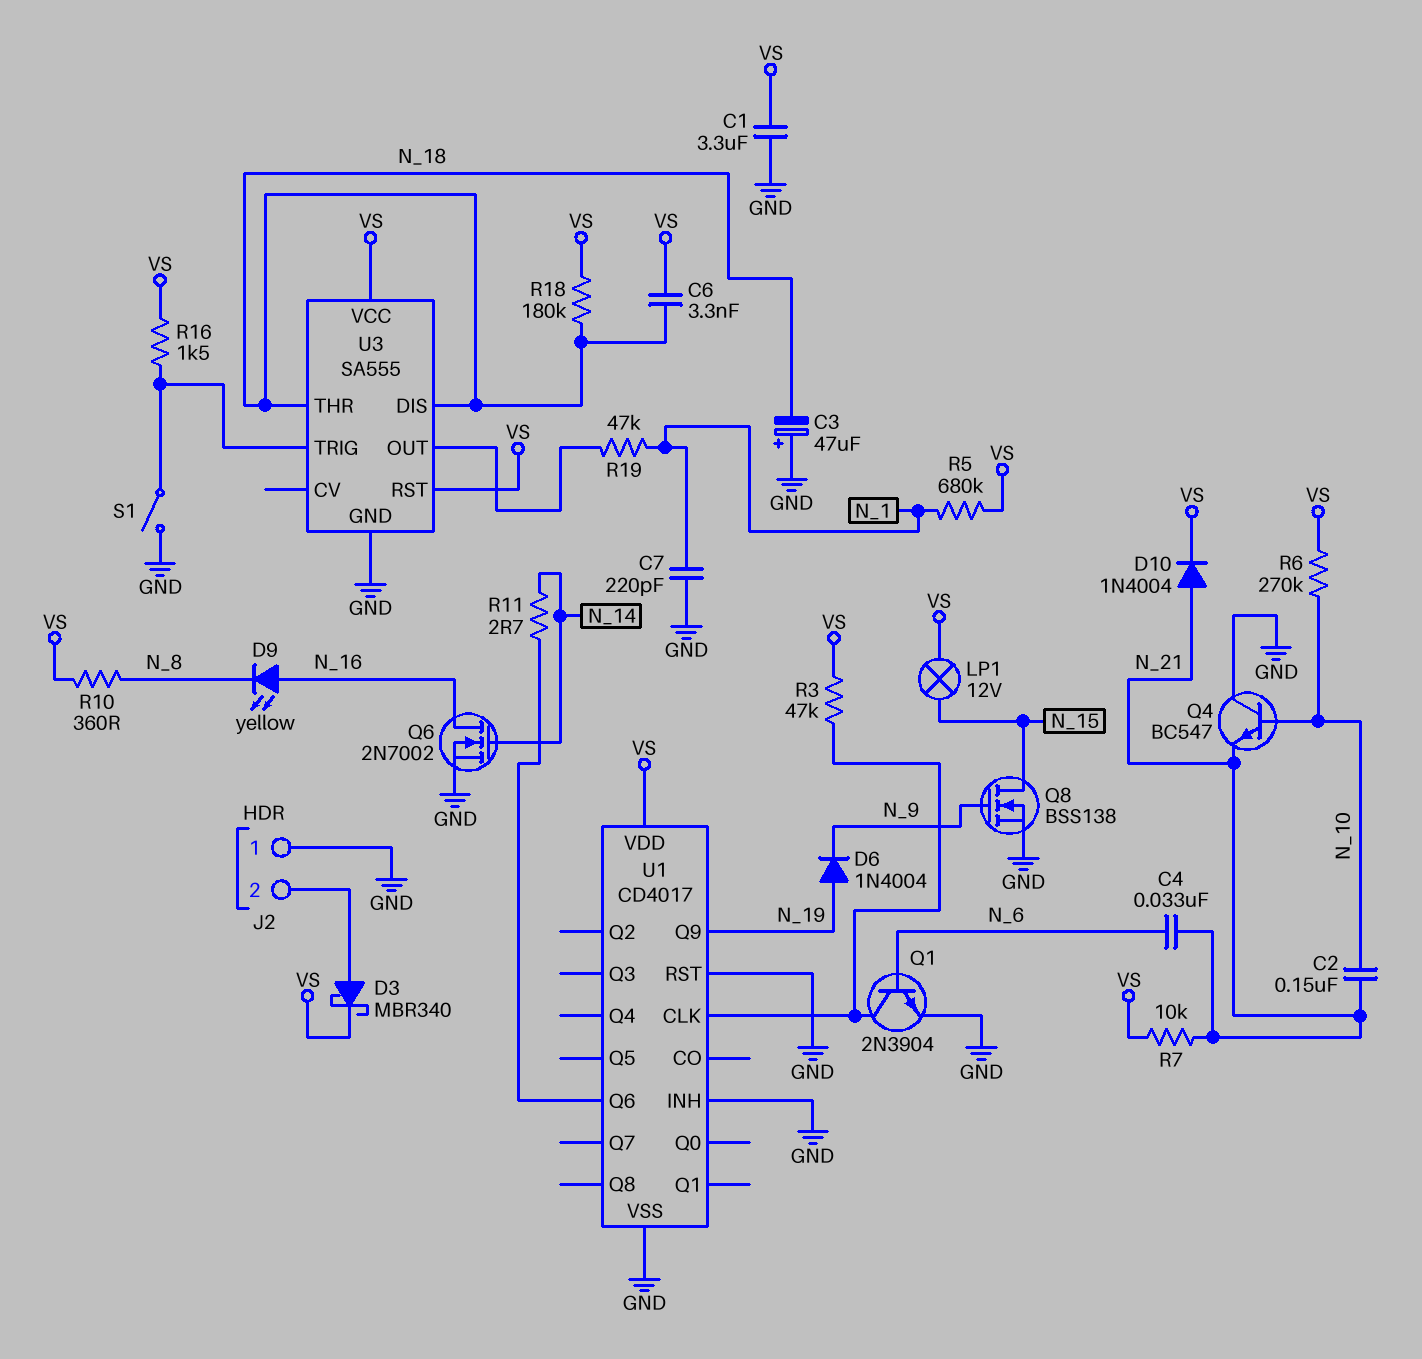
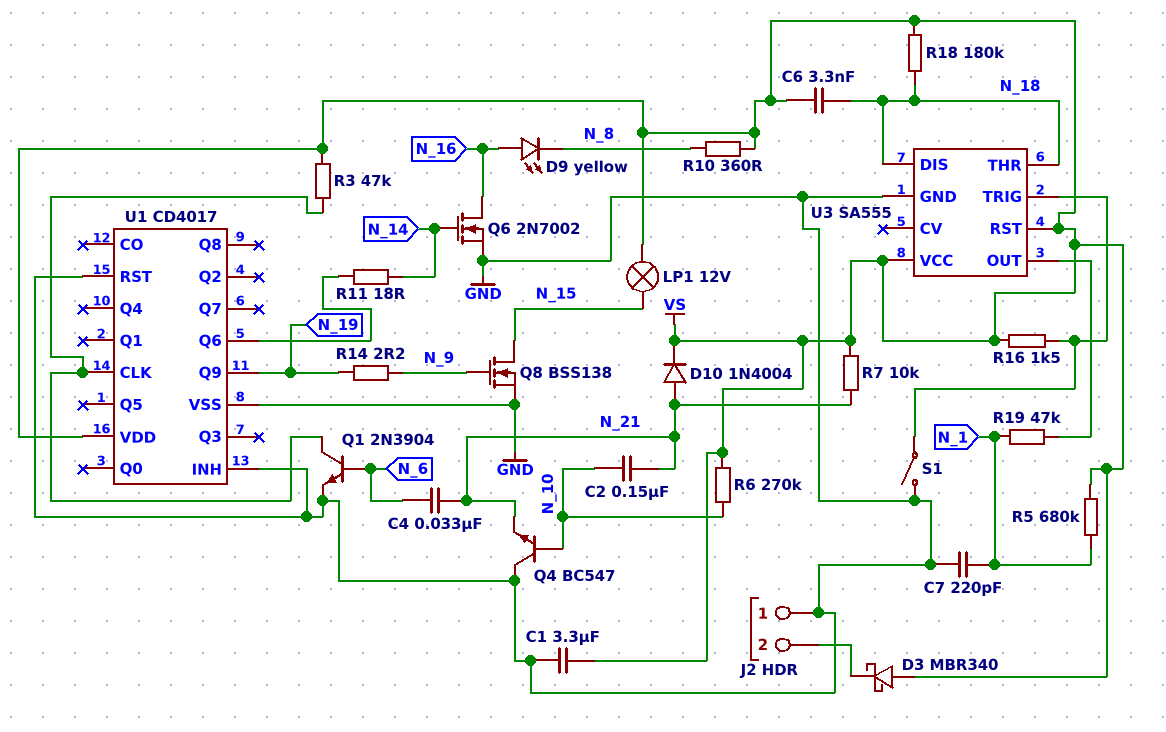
C3: 47uF (plus GND, minus N_18) -> none
D3: schottky MBR340 (A J2/2, K VS) -> schottky MBR340 (A VS, K J2/2)
D6: diode 1N4004 (A N_19, K N_9) -> none
R11: 2.7 (N_14, U1/Q6) -> 18 (N_14, U1/Q6)
R14: none -> 2.2 (N_9, N_19)

